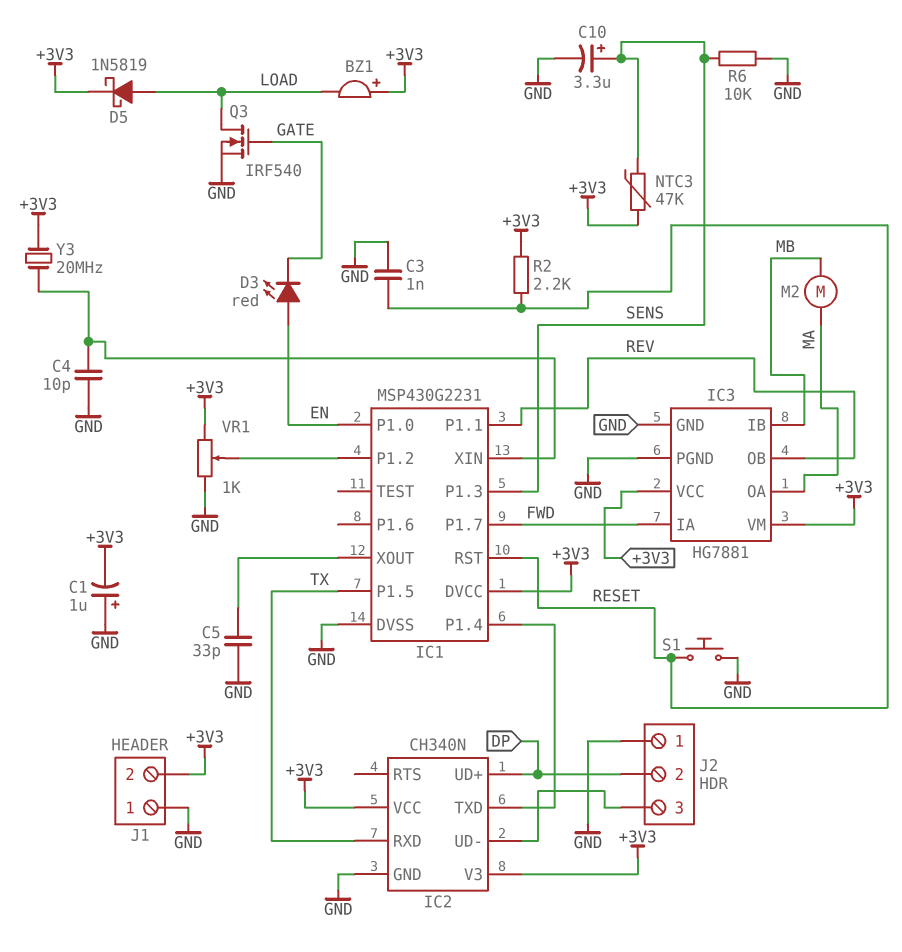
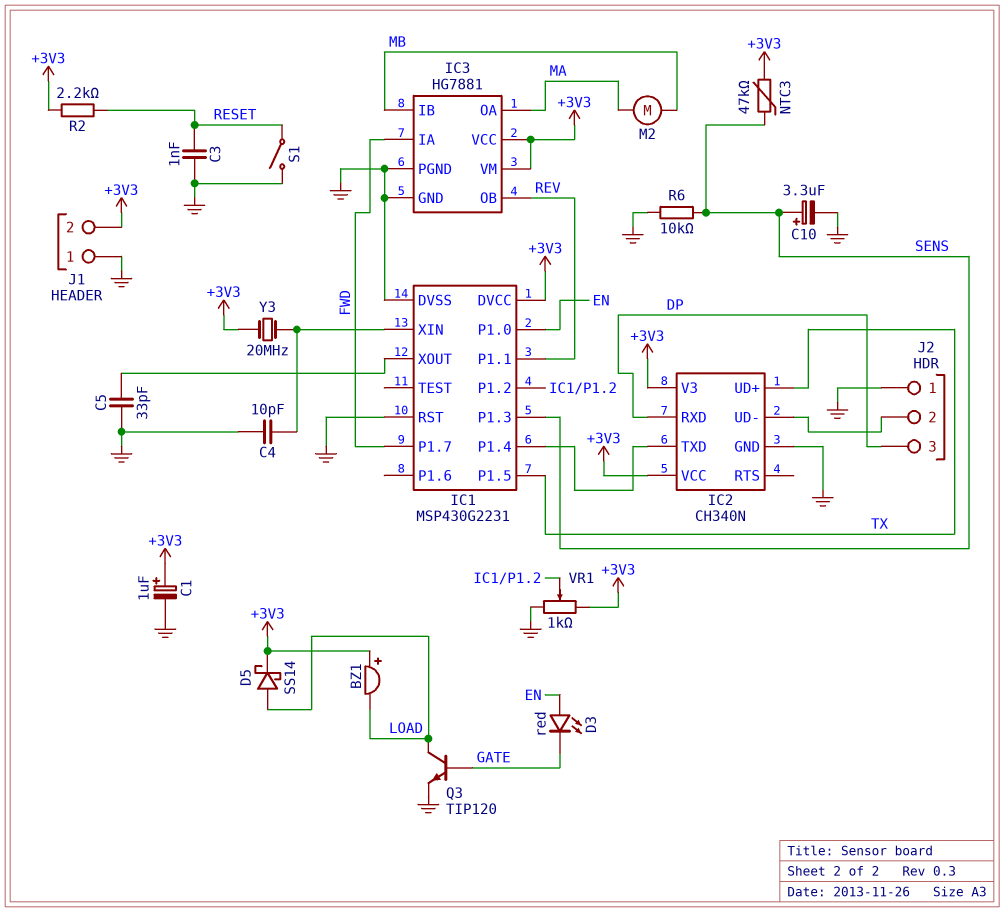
C1: 1uF (plus GND, minus +3V3) -> 1uF (plus +3V3, minus GND)
D5: schottky 1N5819 (A LOAD, K +3V3) -> schottky SS14 (A LOAD, K +3V3)
IC1 pin RST: RESET -> GND
IC2 pin RXD: TX -> DP
IC2 pin UD+: DP -> TX
J2 pin 2: DP -> IC2/UD-
J2 pin 3: IC2/UD- -> DP
Q3: NMOS IRF540 (G GATE, D LOAD, S GND) -> NPN TIP120 (B GATE, C LOAD, E GND)
S1: button (GND, RESET) -> switch (GND, RESET)

